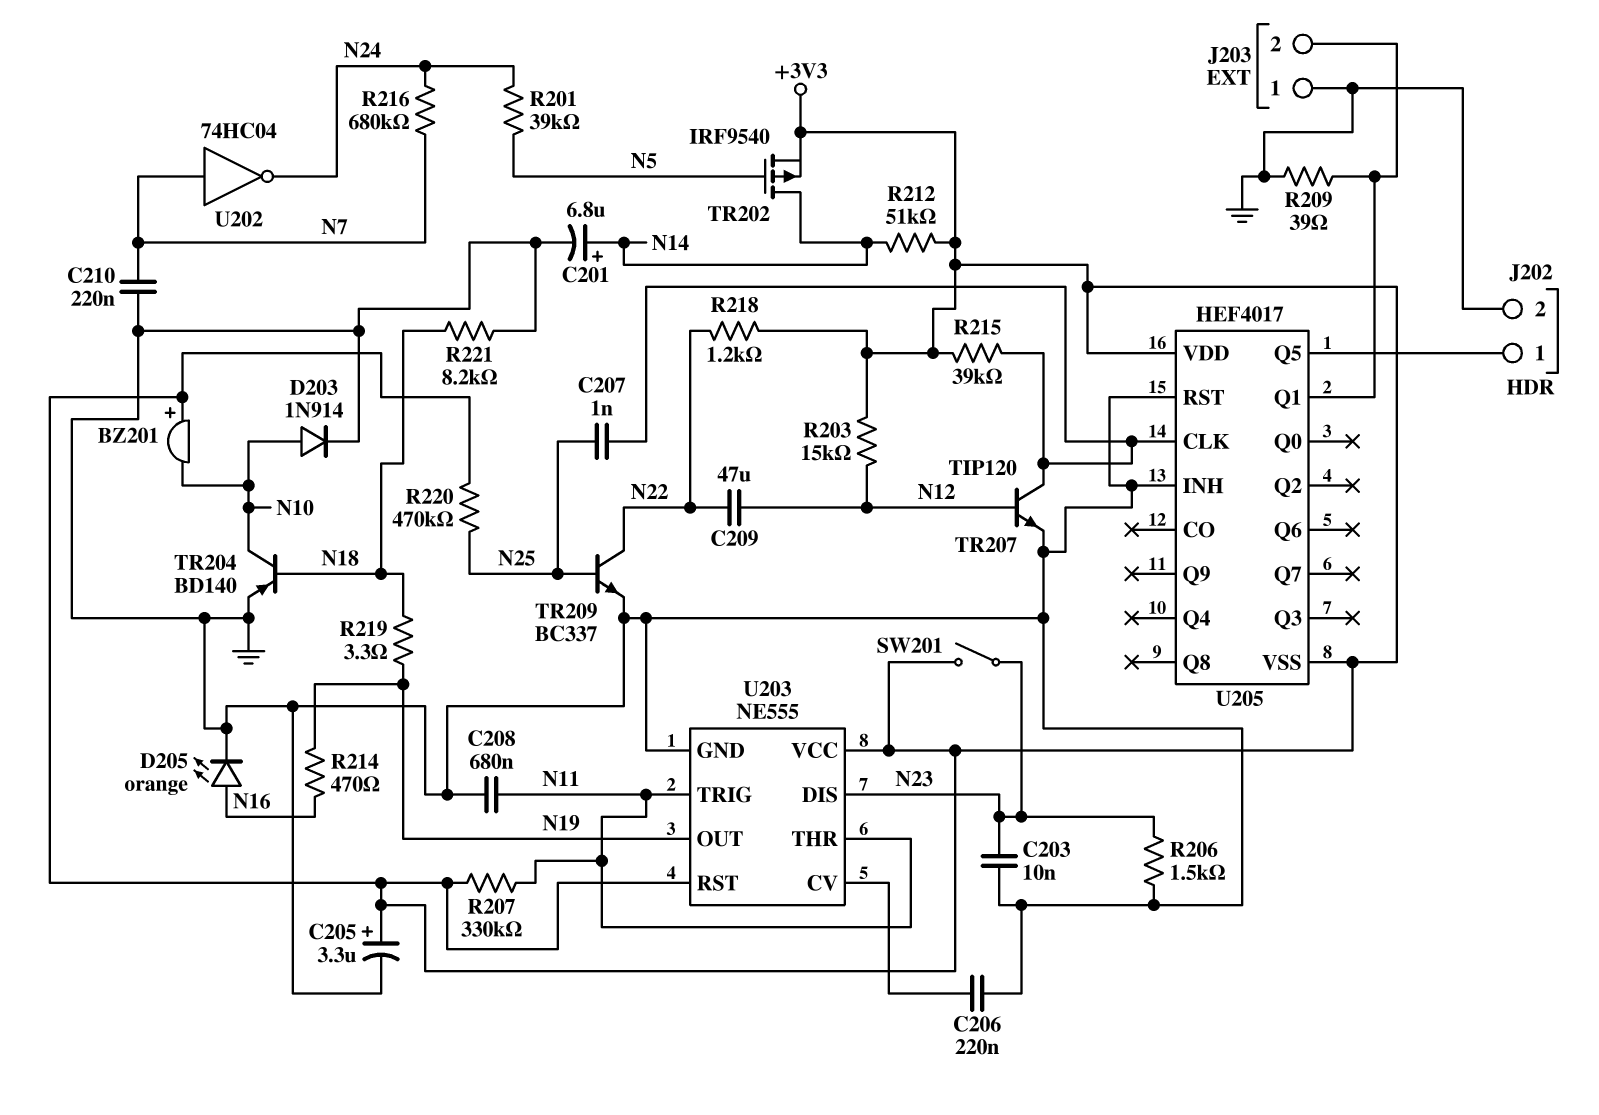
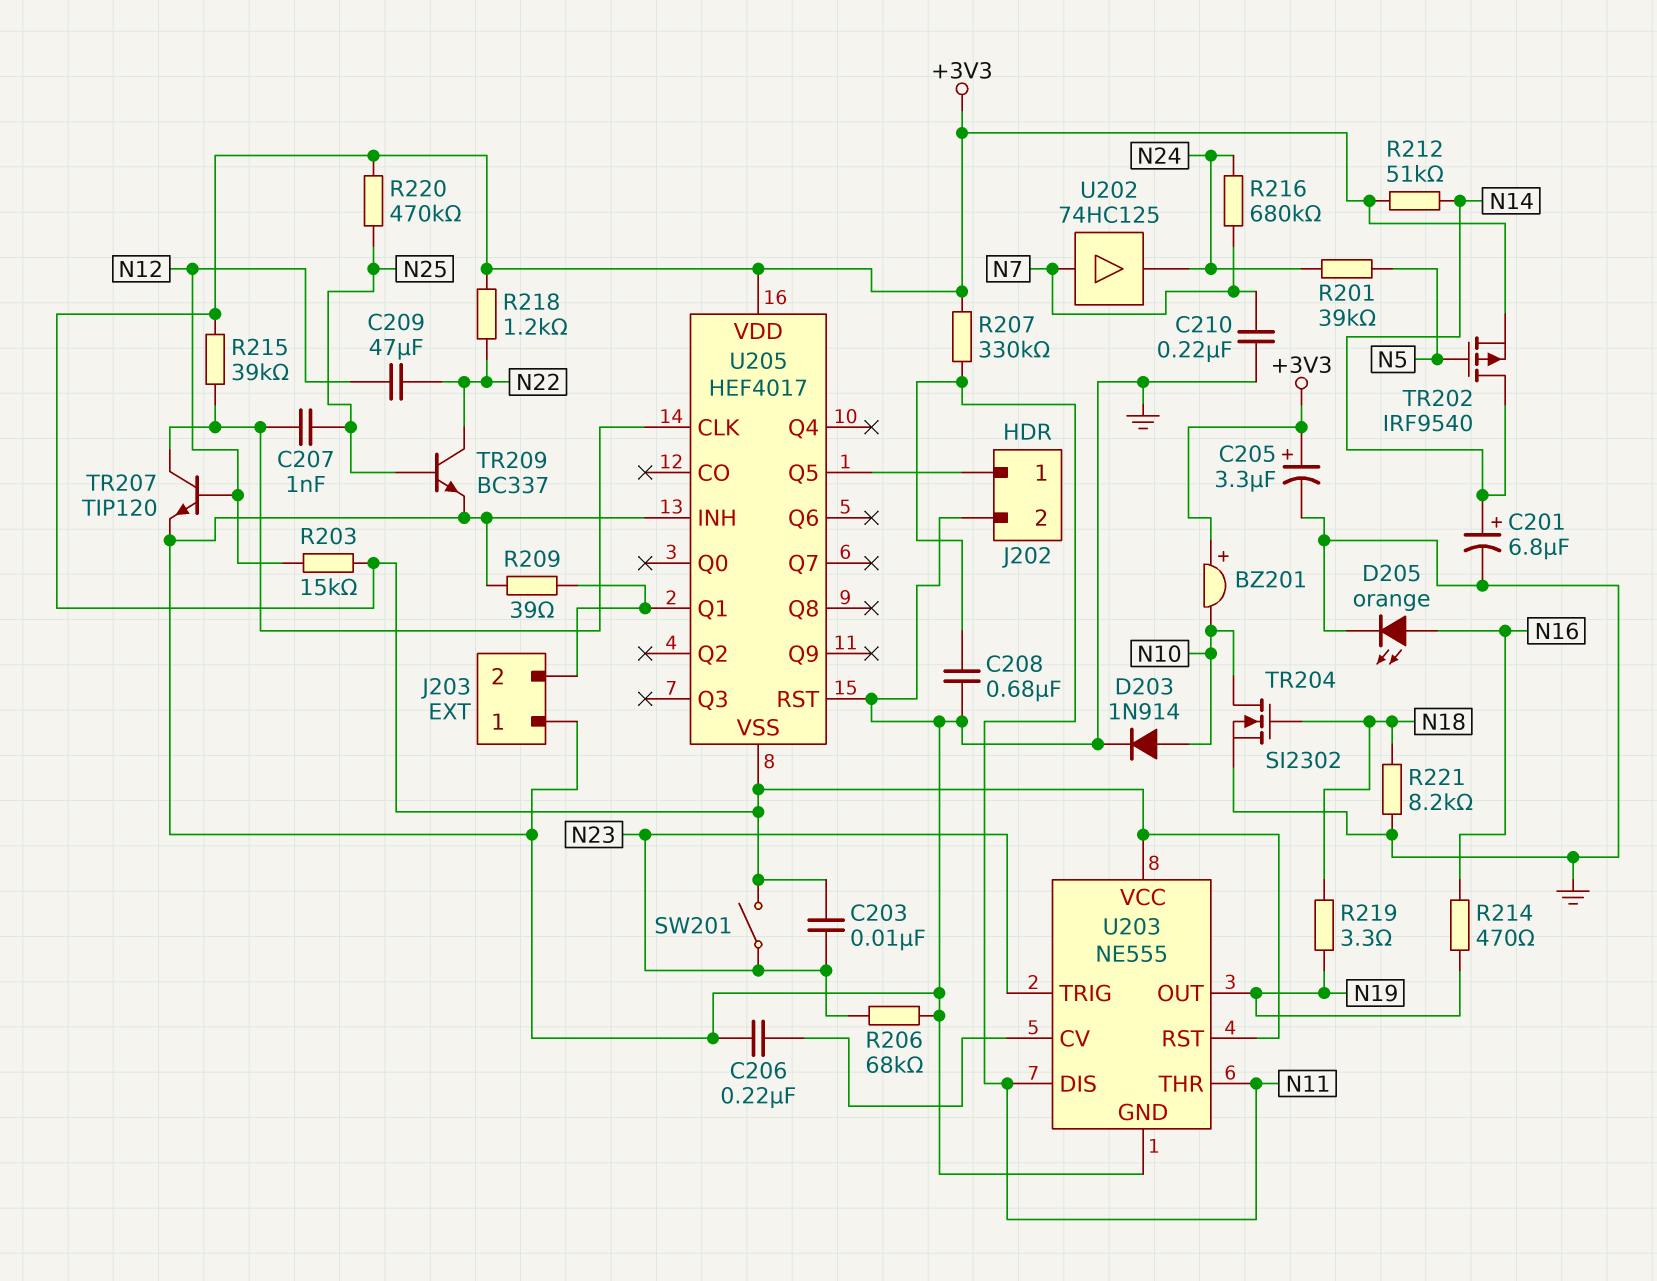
C203: 10nF (GND, N23) -> 10nF (+3V3, N23)
R206: 1.5k (GND, N23) -> 68k (GND, N23)
TR204: PNP BD140 (B N18, C N10, E GND) -> NMOS SI2302 (G N18, D N10, S GND)
U202: NOT 74HC04 (in N7, out N24) -> buffer 74HC125 (in N7, out N24)
U203 pin DIS: N23 -> N11
U203 pin TRIG: N11 -> N23

